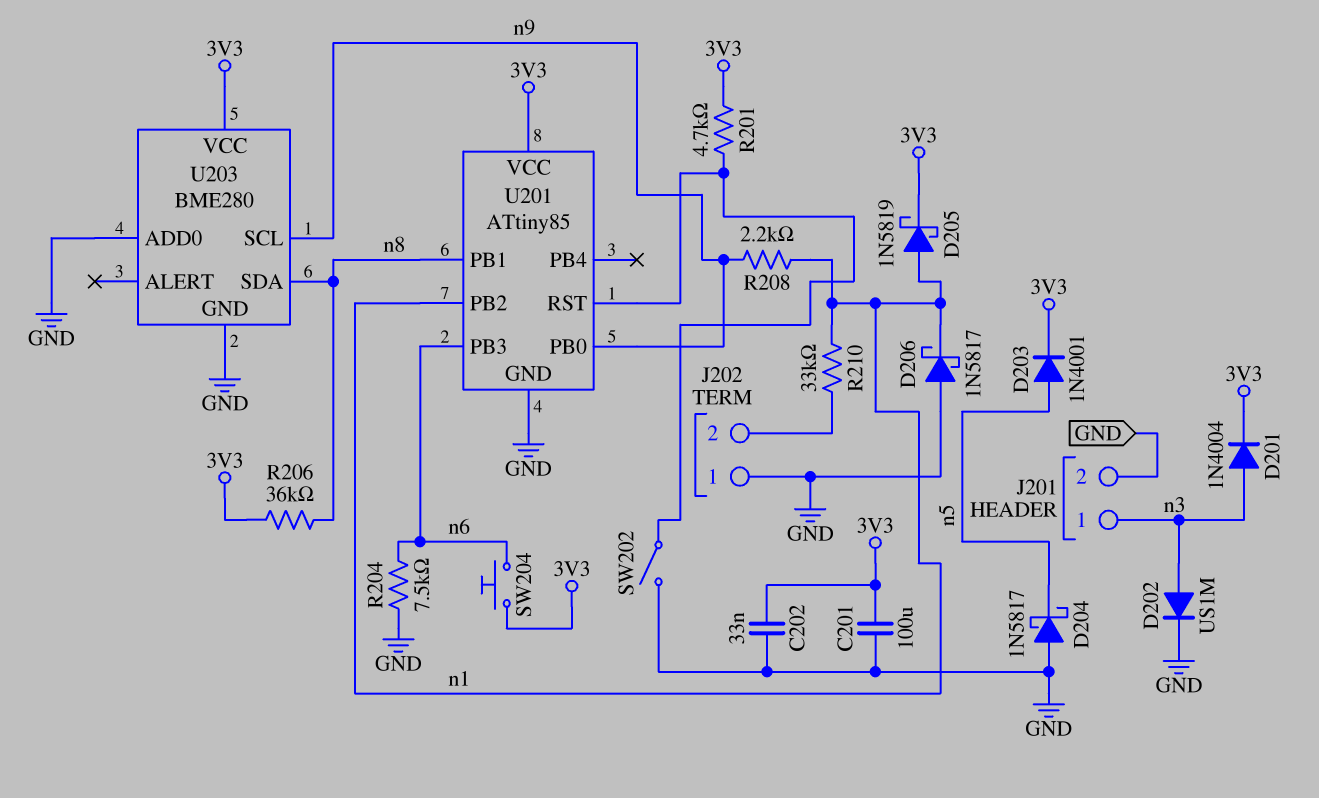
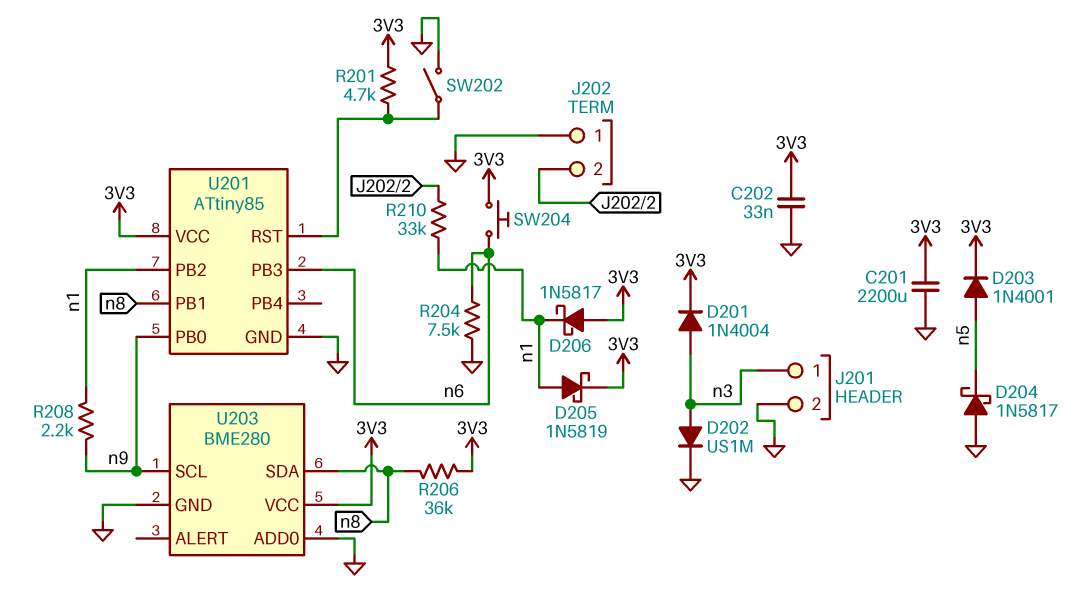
C201: 100uF (3V3, GND) -> 2200uF (3V3, GND)
D206: schottky 1N5817 (A GND, K n1) -> schottky 1N5817 (A 3V3, K n1)

